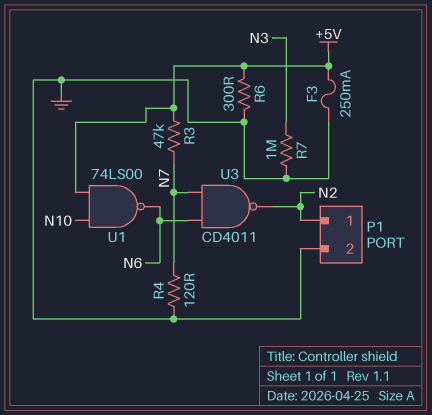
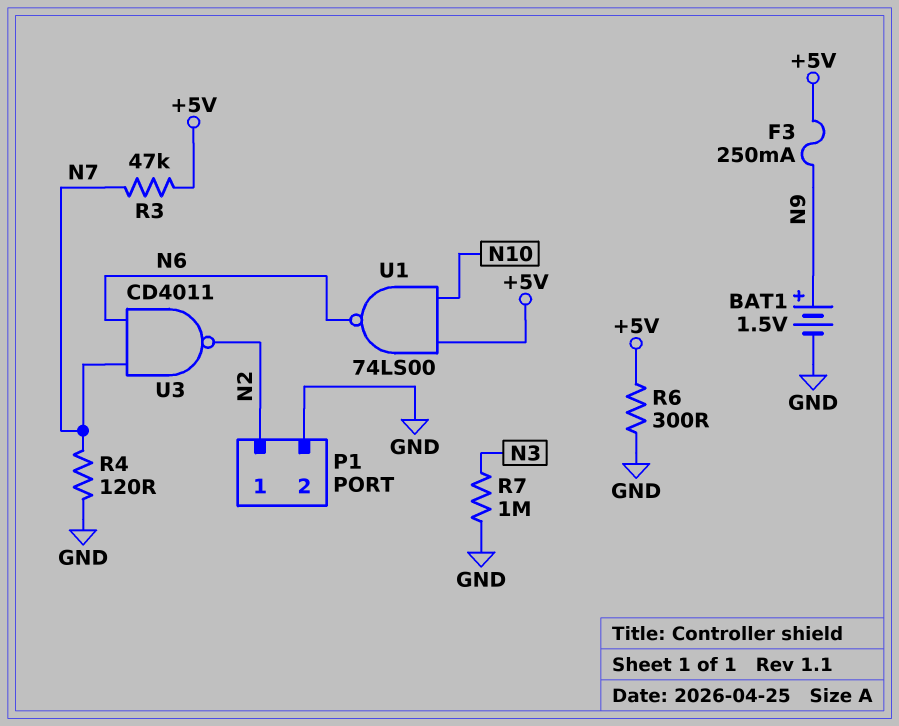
BAT1: none -> 1.5V (plus N9, minus GND)
F3: 250mA (+5V, GND) -> 250mA (+5V, N9)

